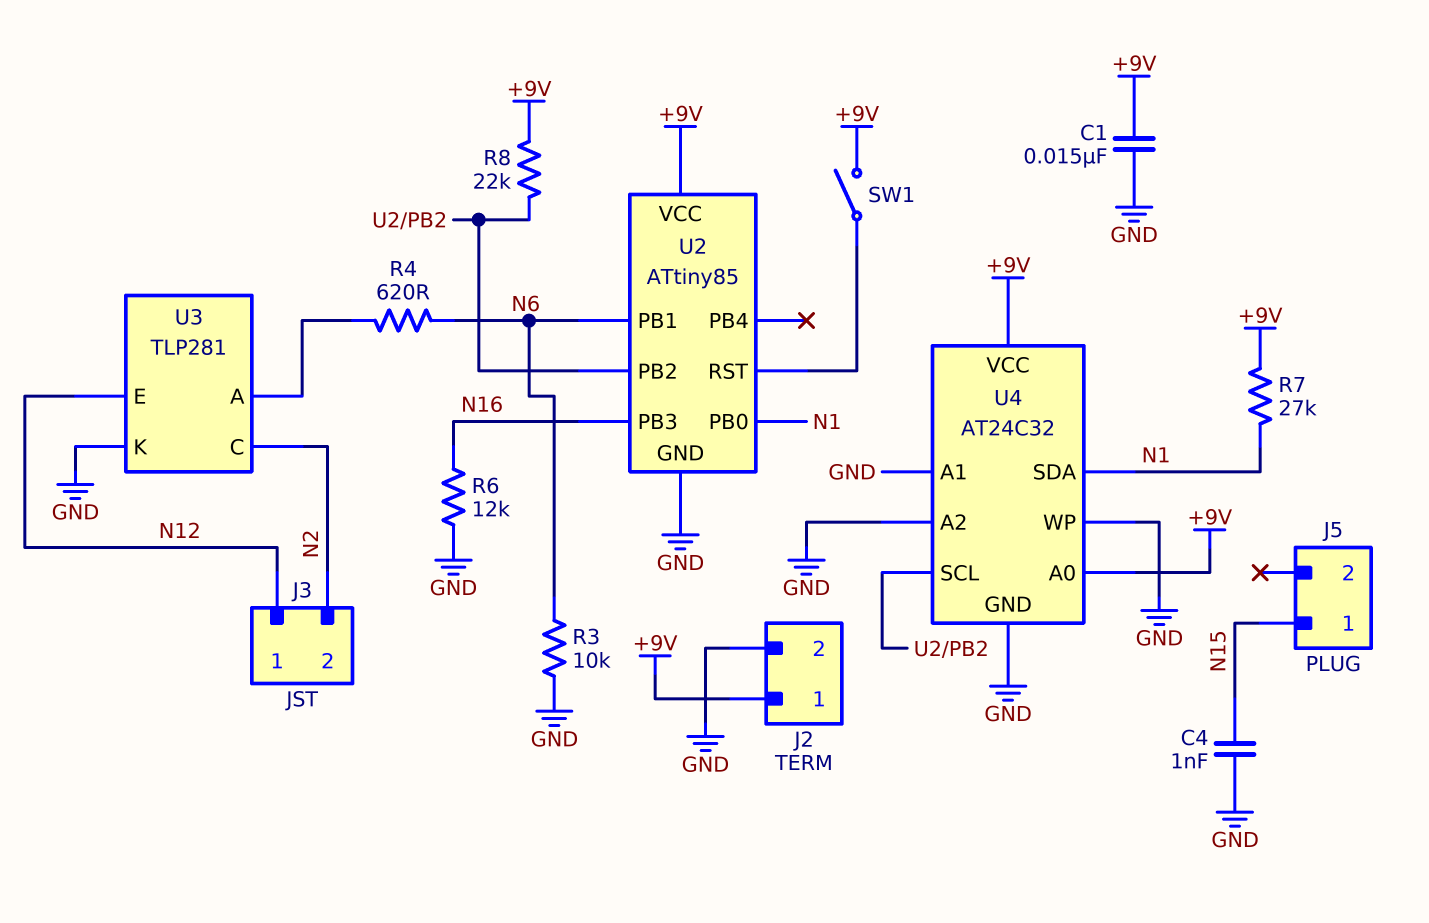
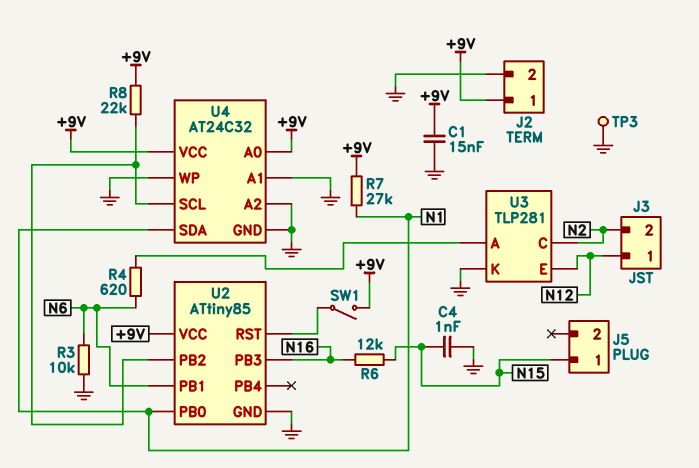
R6: 12k (GND, N16) -> 12k (N15, N16)
TP3: none -> test point (GND)

